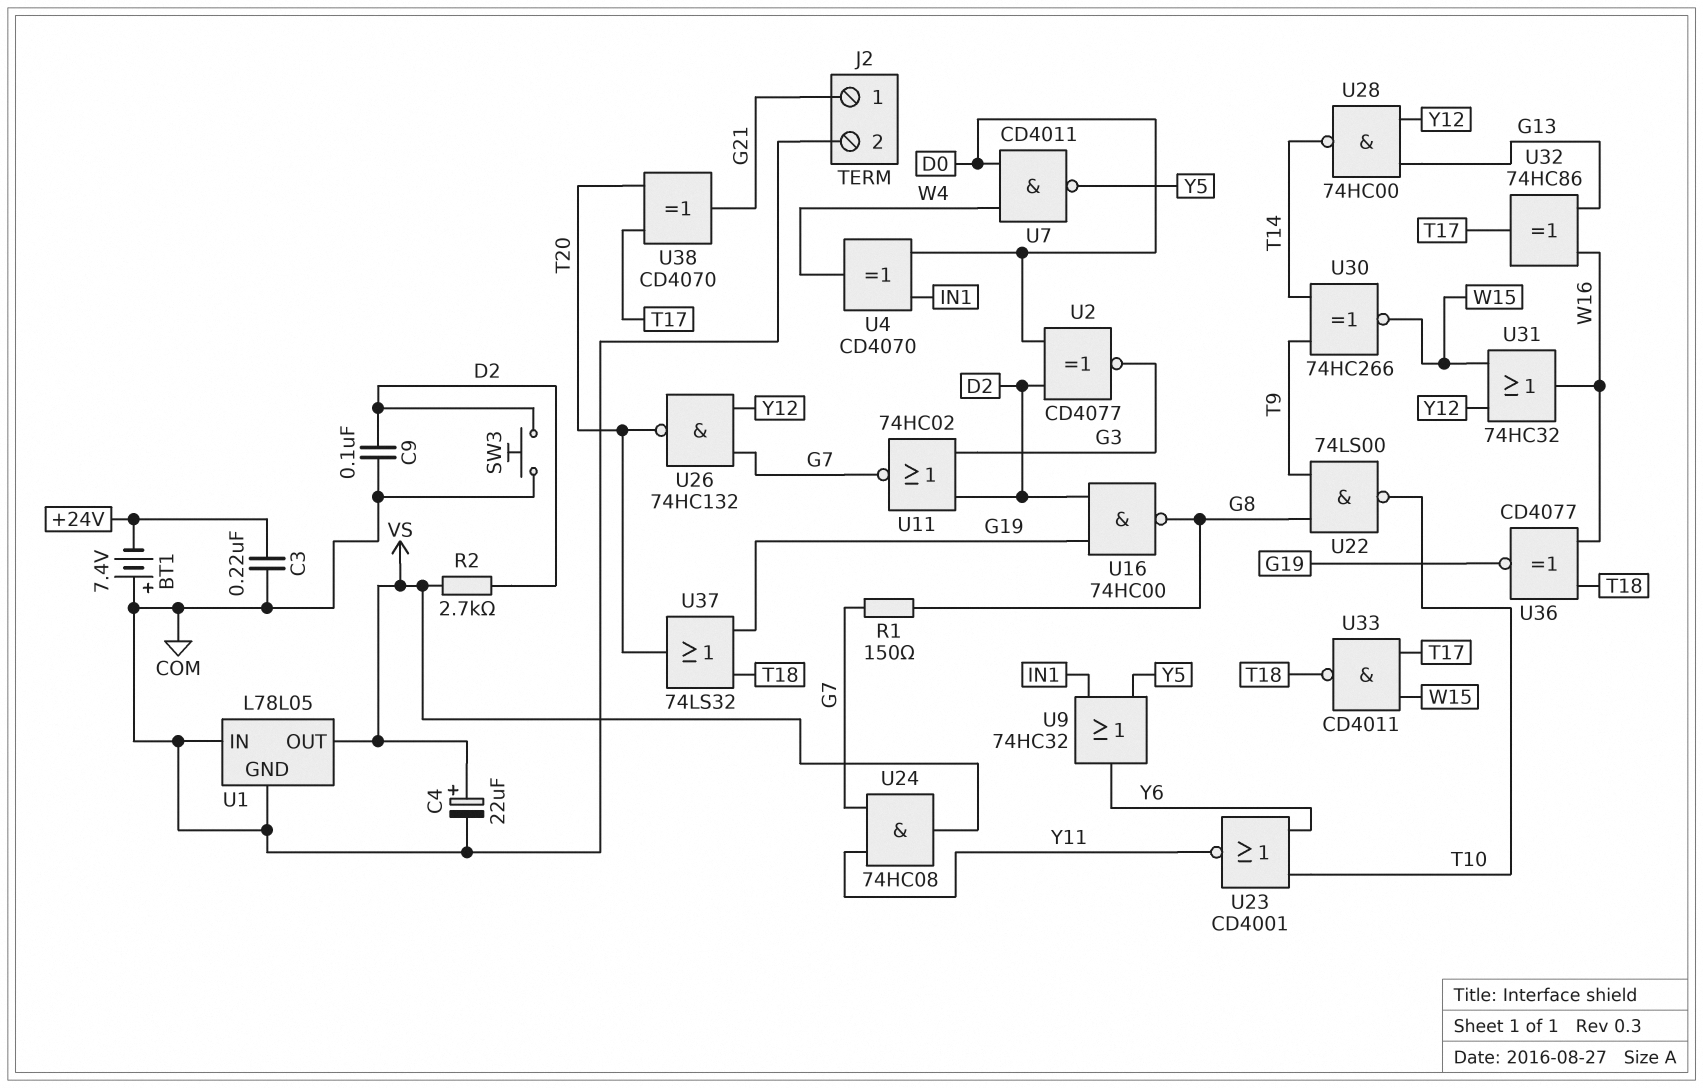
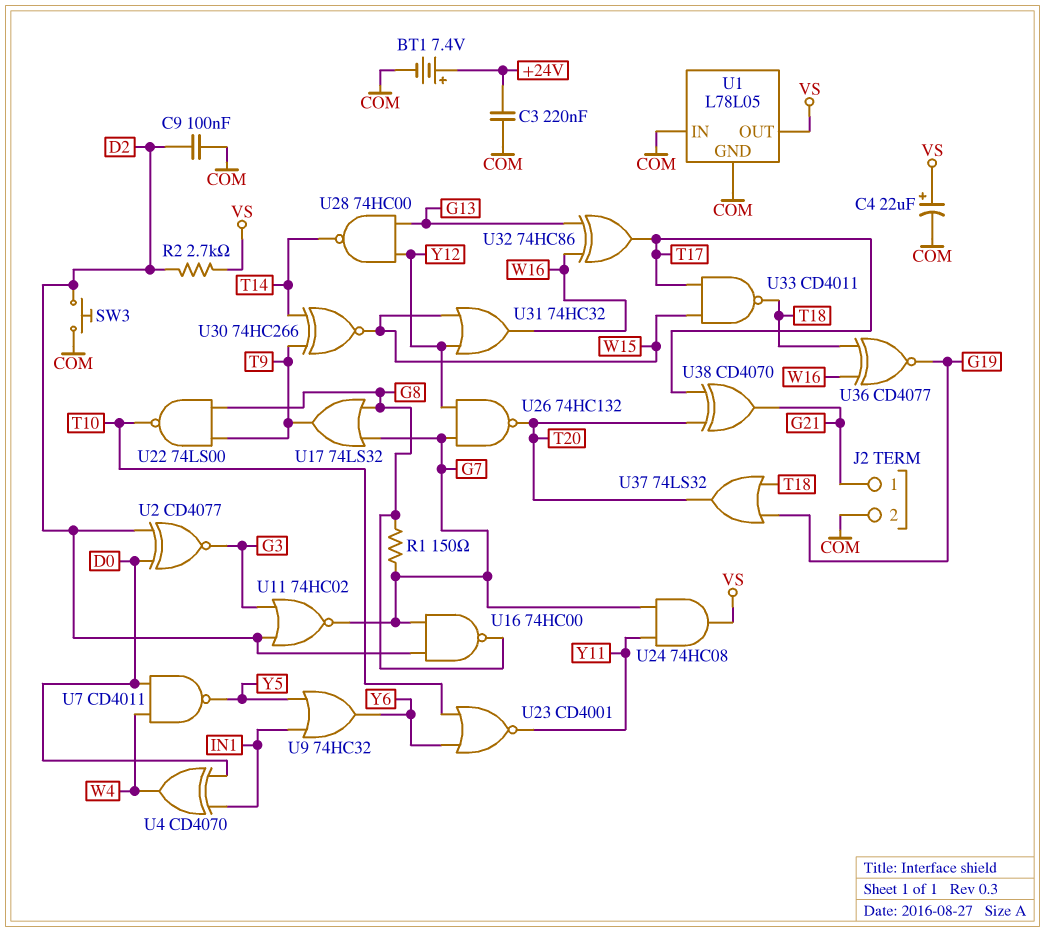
BT1: 7.4V (plus COM, minus +24V) -> 7.4V (plus +24V, minus COM)
U16: NAND 74HC00 (in D2, in G19, out G8) -> NAND 74HC00 (in D2, in G7, out G8)
U17: none -> OR 74LS32 (in G7, in G8, out T9)

